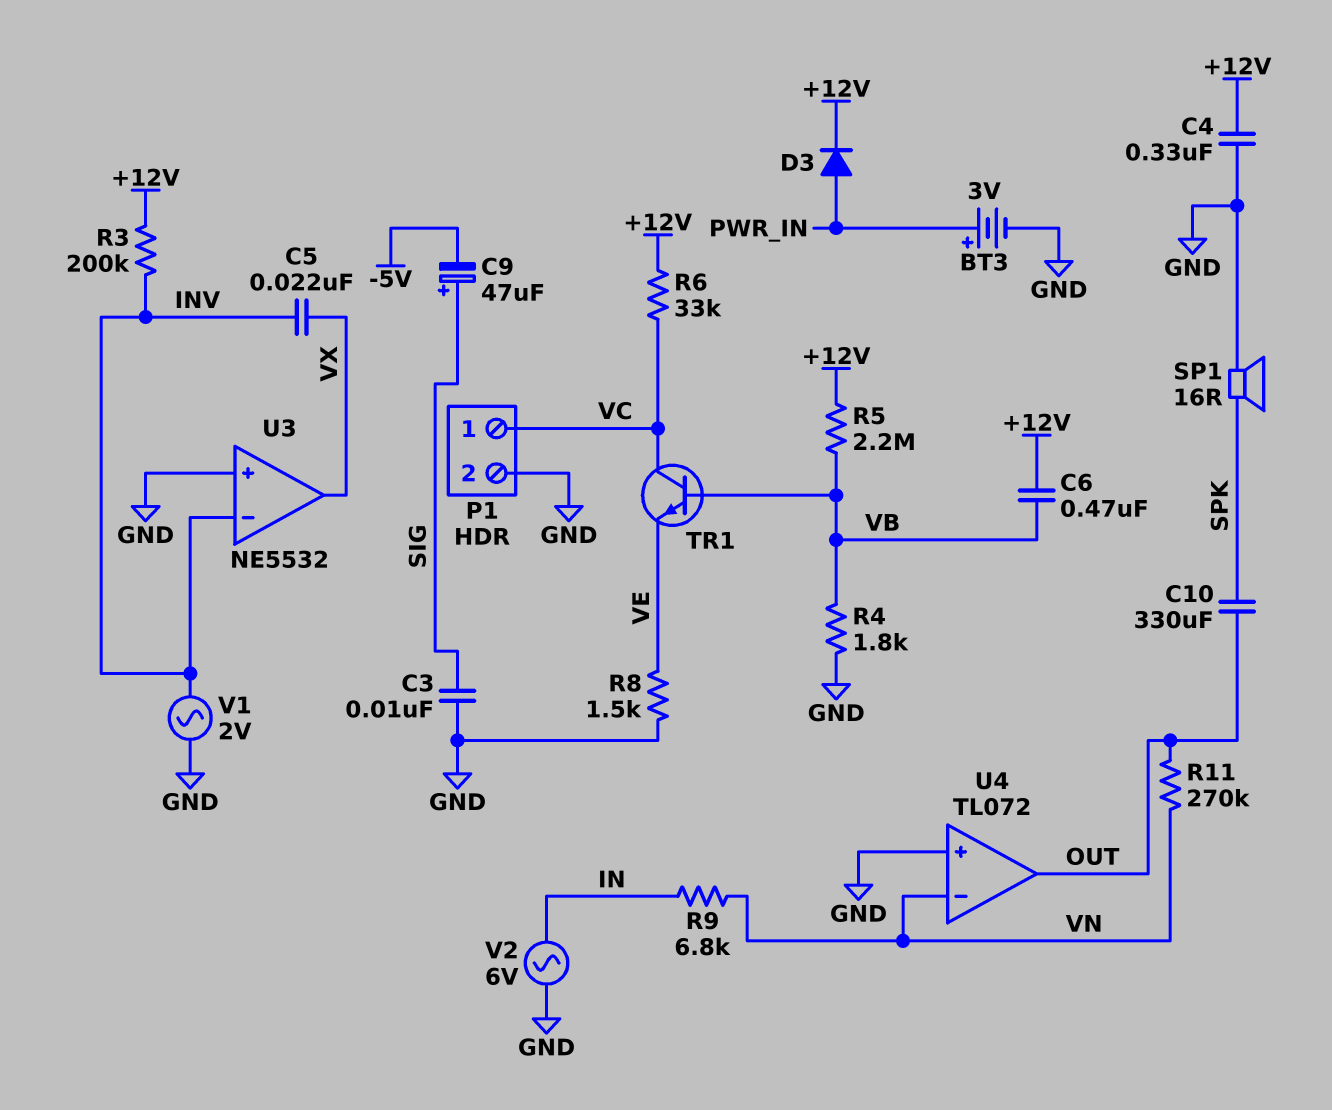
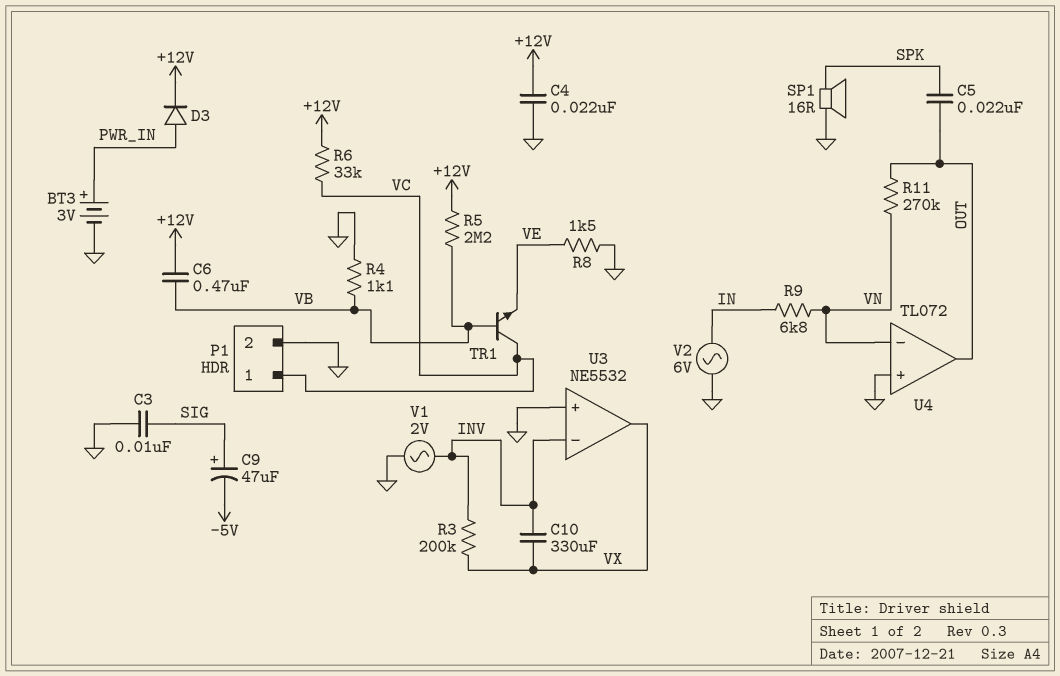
C4: 330nF (+12V, GND) -> 22nF (+12V, GND)
C5: 22nF (INV, VX) -> 22nF (OUT, SPK)
C10: 330uF (OUT, SPK) -> 330uF (INV, VX)
R3: 200k (+12V, INV) -> 200k (INV, VX)
R4: 1.8k (GND, VB) -> 1.1k (GND, VB)

